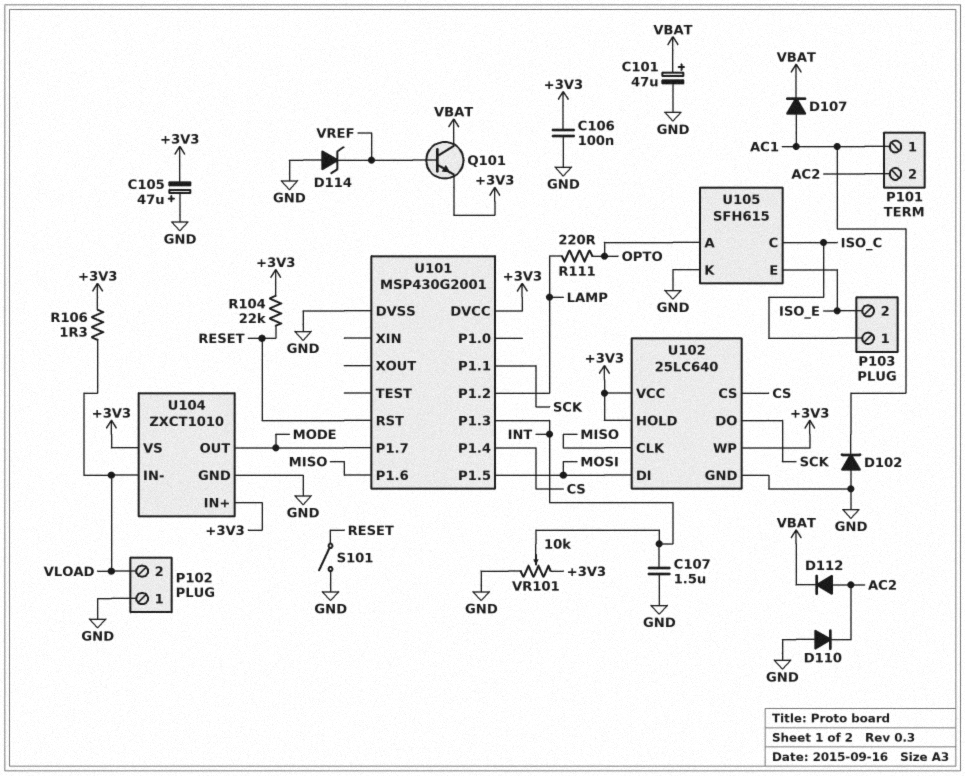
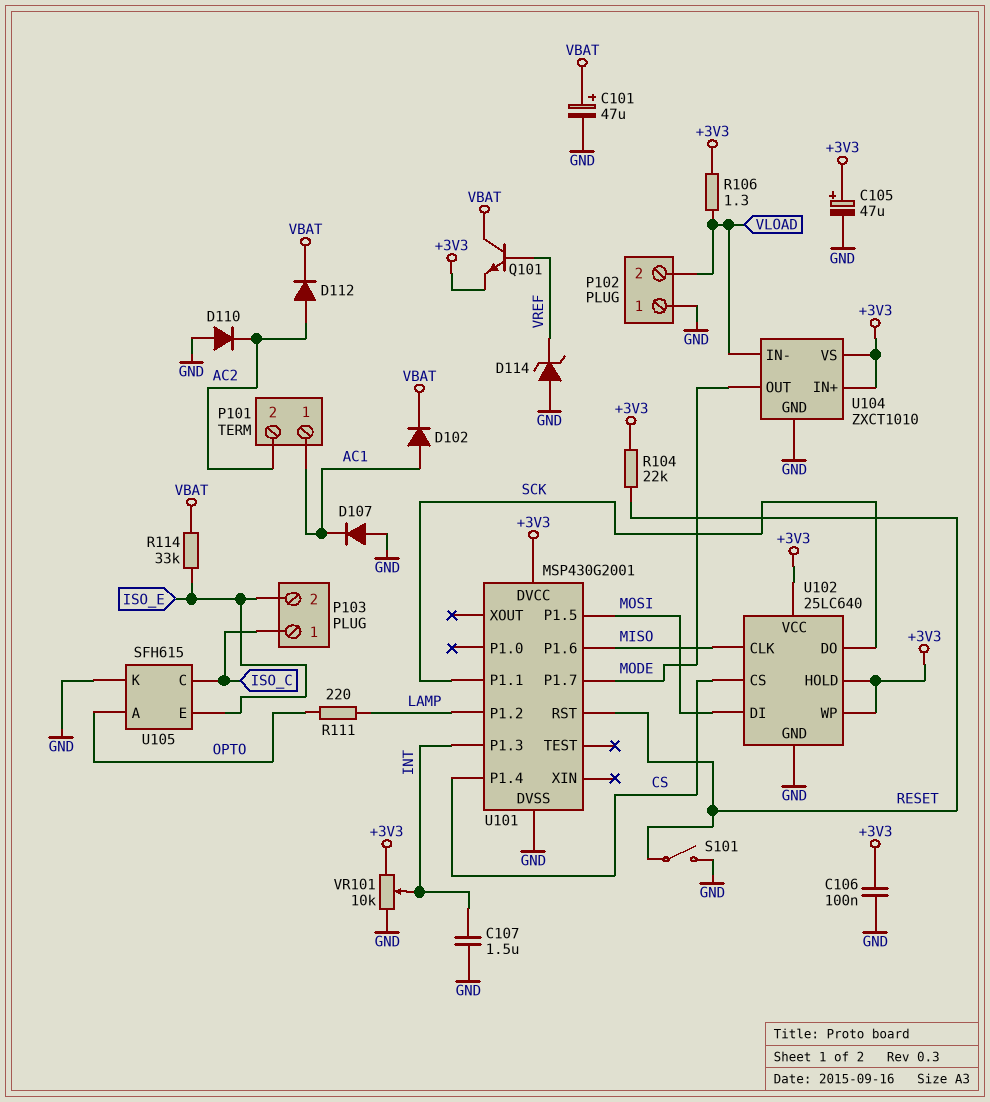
C105: 47uF (plus GND, minus +3V3) -> 47uF (plus +3V3, minus GND)
D102: diode (A GND, K AC1) -> diode (A AC1, K VBAT)
D107: diode (A AC1, K VBAT) -> diode (A GND, K AC1)
R114: none -> 33k (ISO_E, VBAT)

